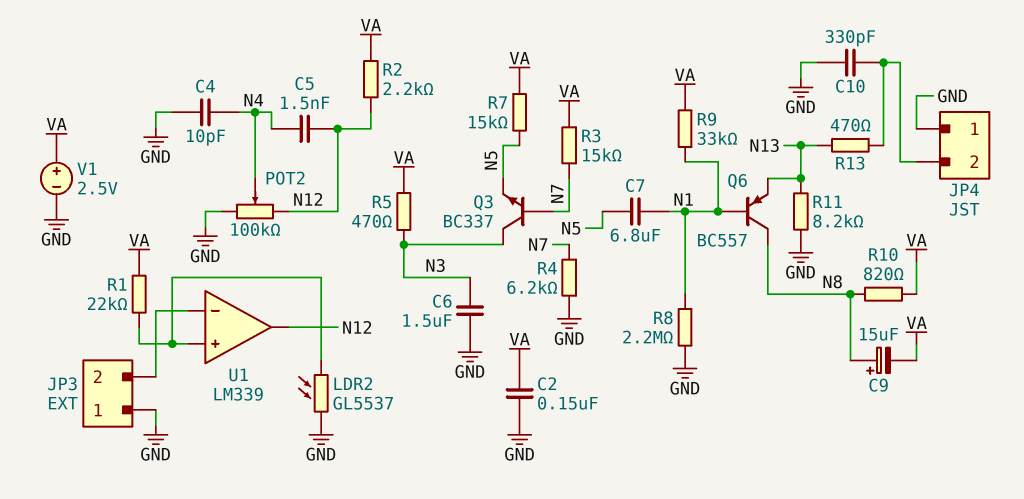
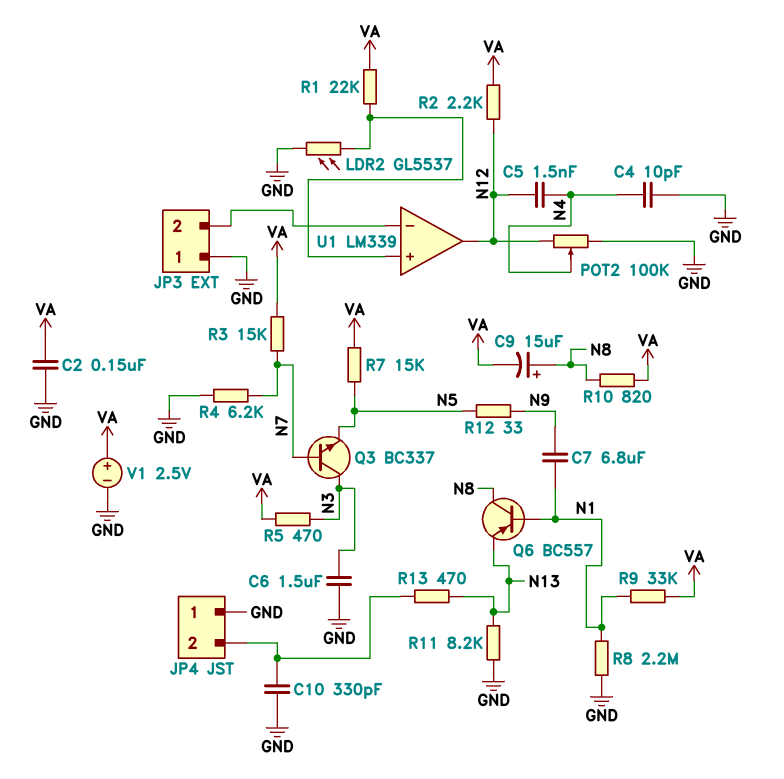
C7: 6.8uF (N1, N5) -> 6.8uF (N1, N9)
R12: none -> 33 (N5, N9)

